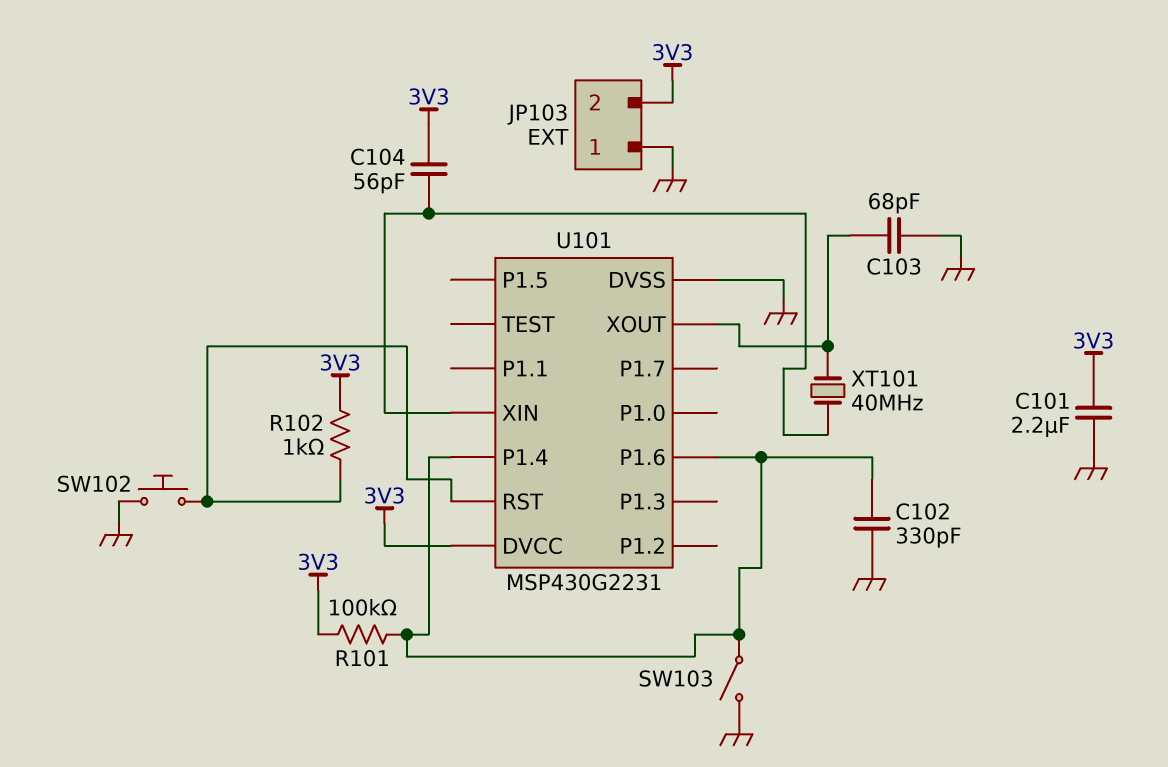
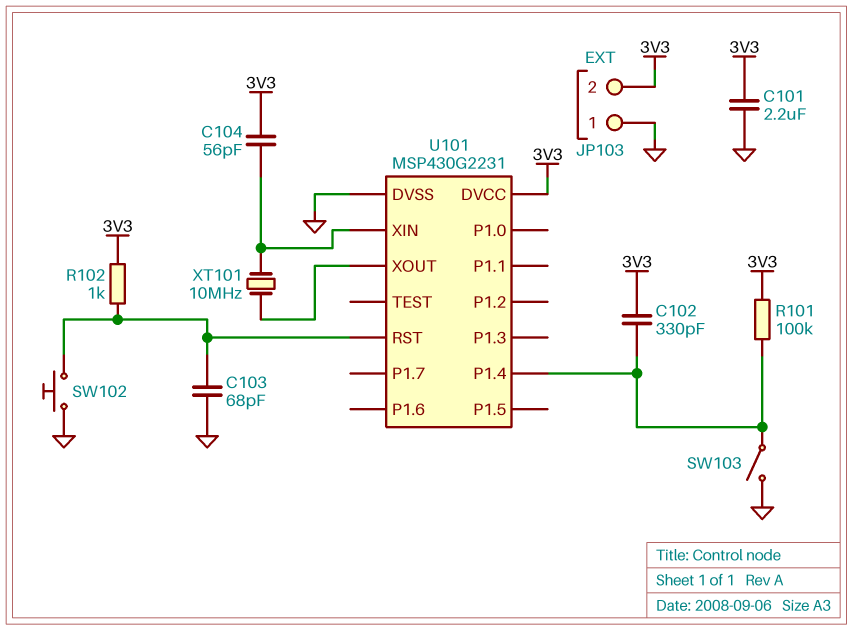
C102: 330pF (GND, U101/P1.4) -> 330pF (3V3, U101/P1.4)
C103: 68pF (GND, U101/XOUT) -> 68pF (GND, U101/RST)
U101 pin P1.6: U101/P1.4 -> none
XT101: 40MHz (U101/XIN, U101/XOUT) -> 10MHz (U101/XIN, U101/XOUT)

